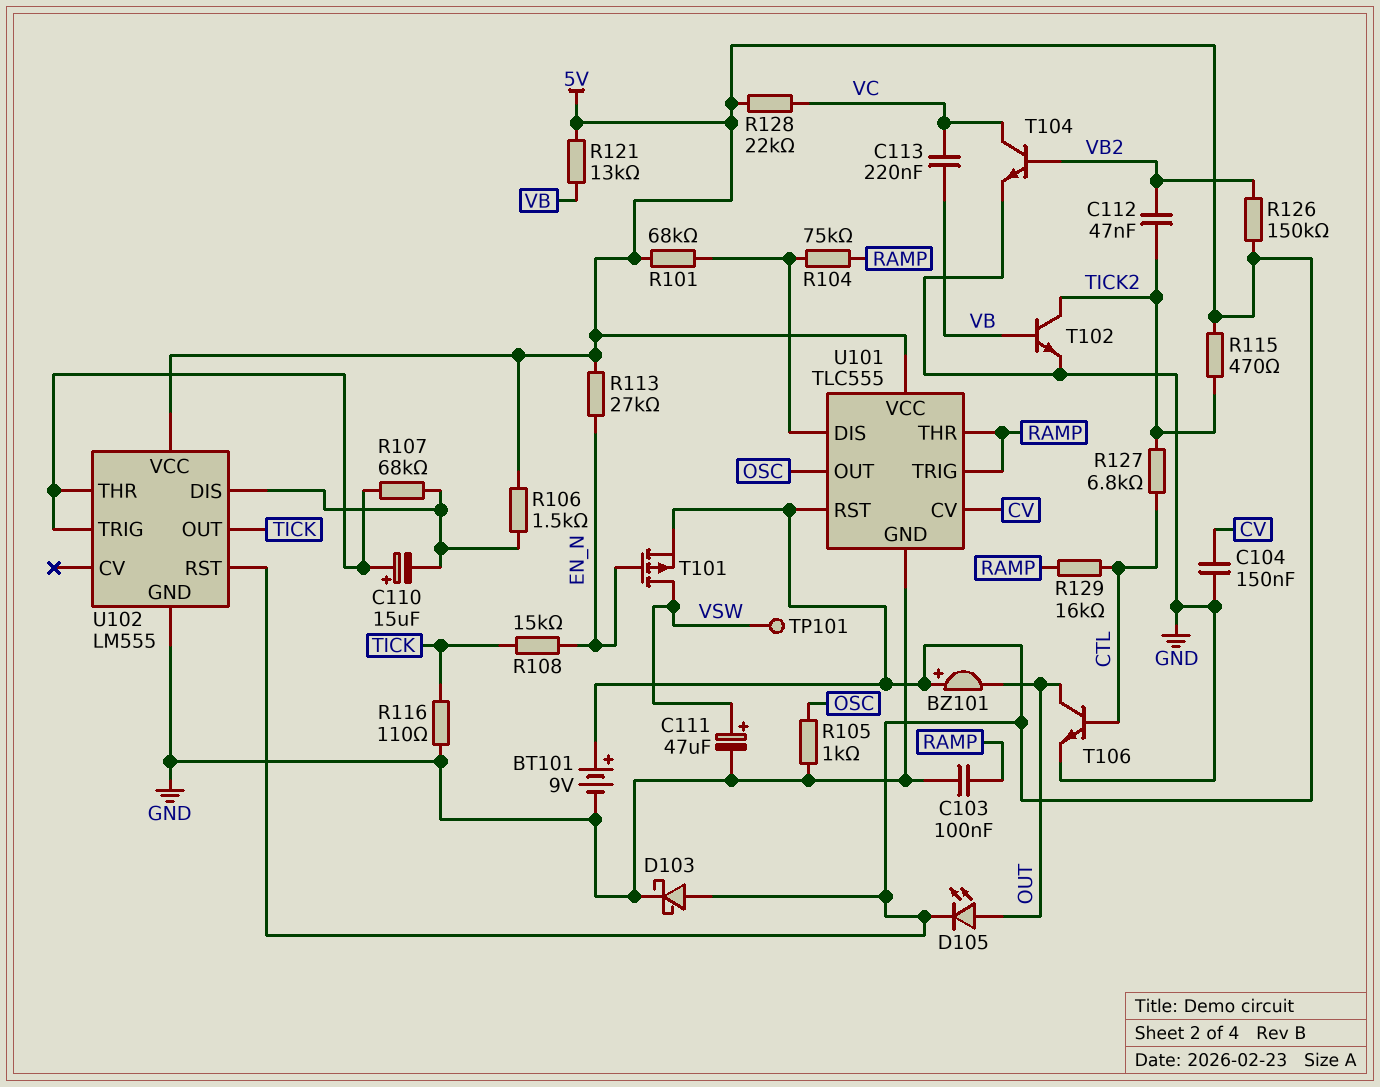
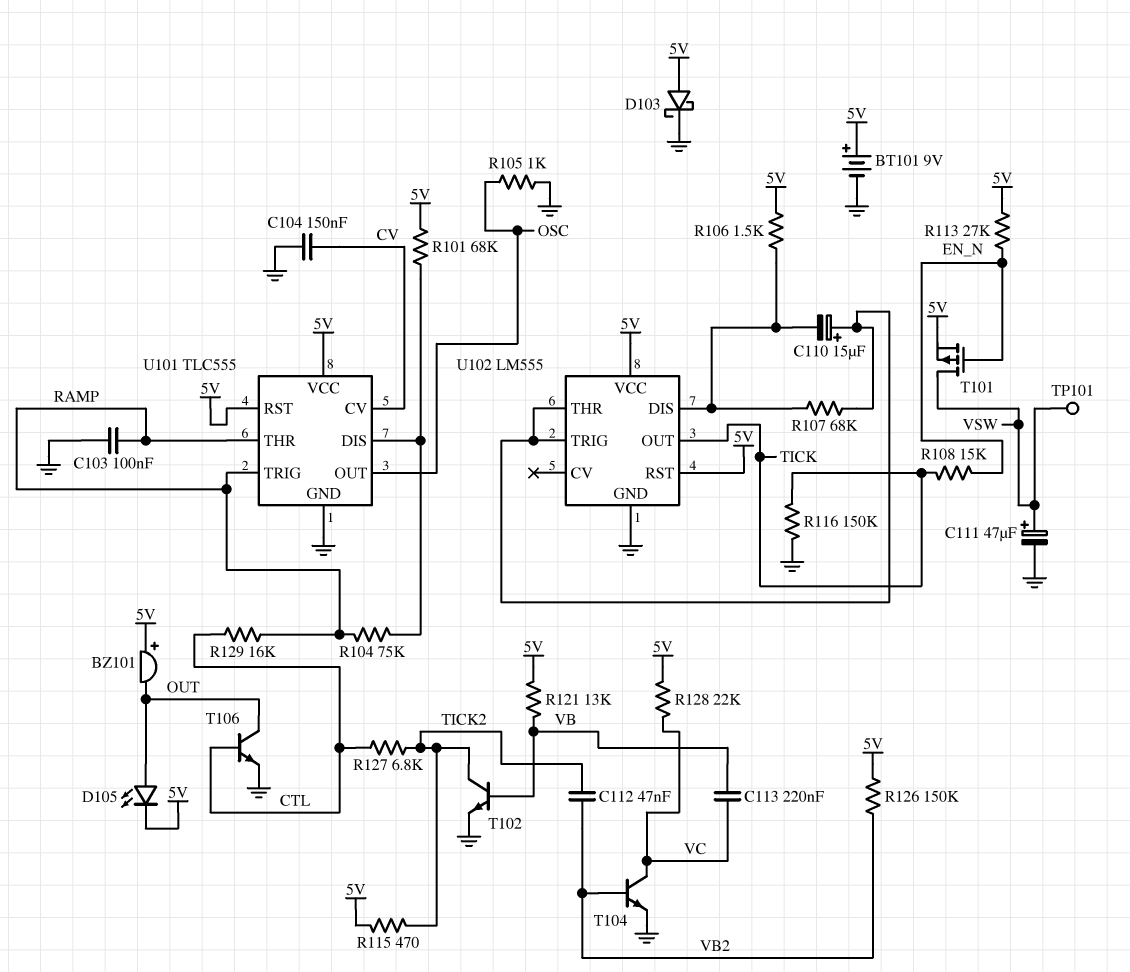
R116: 110 (GND, TICK) -> 150k (GND, TICK)

